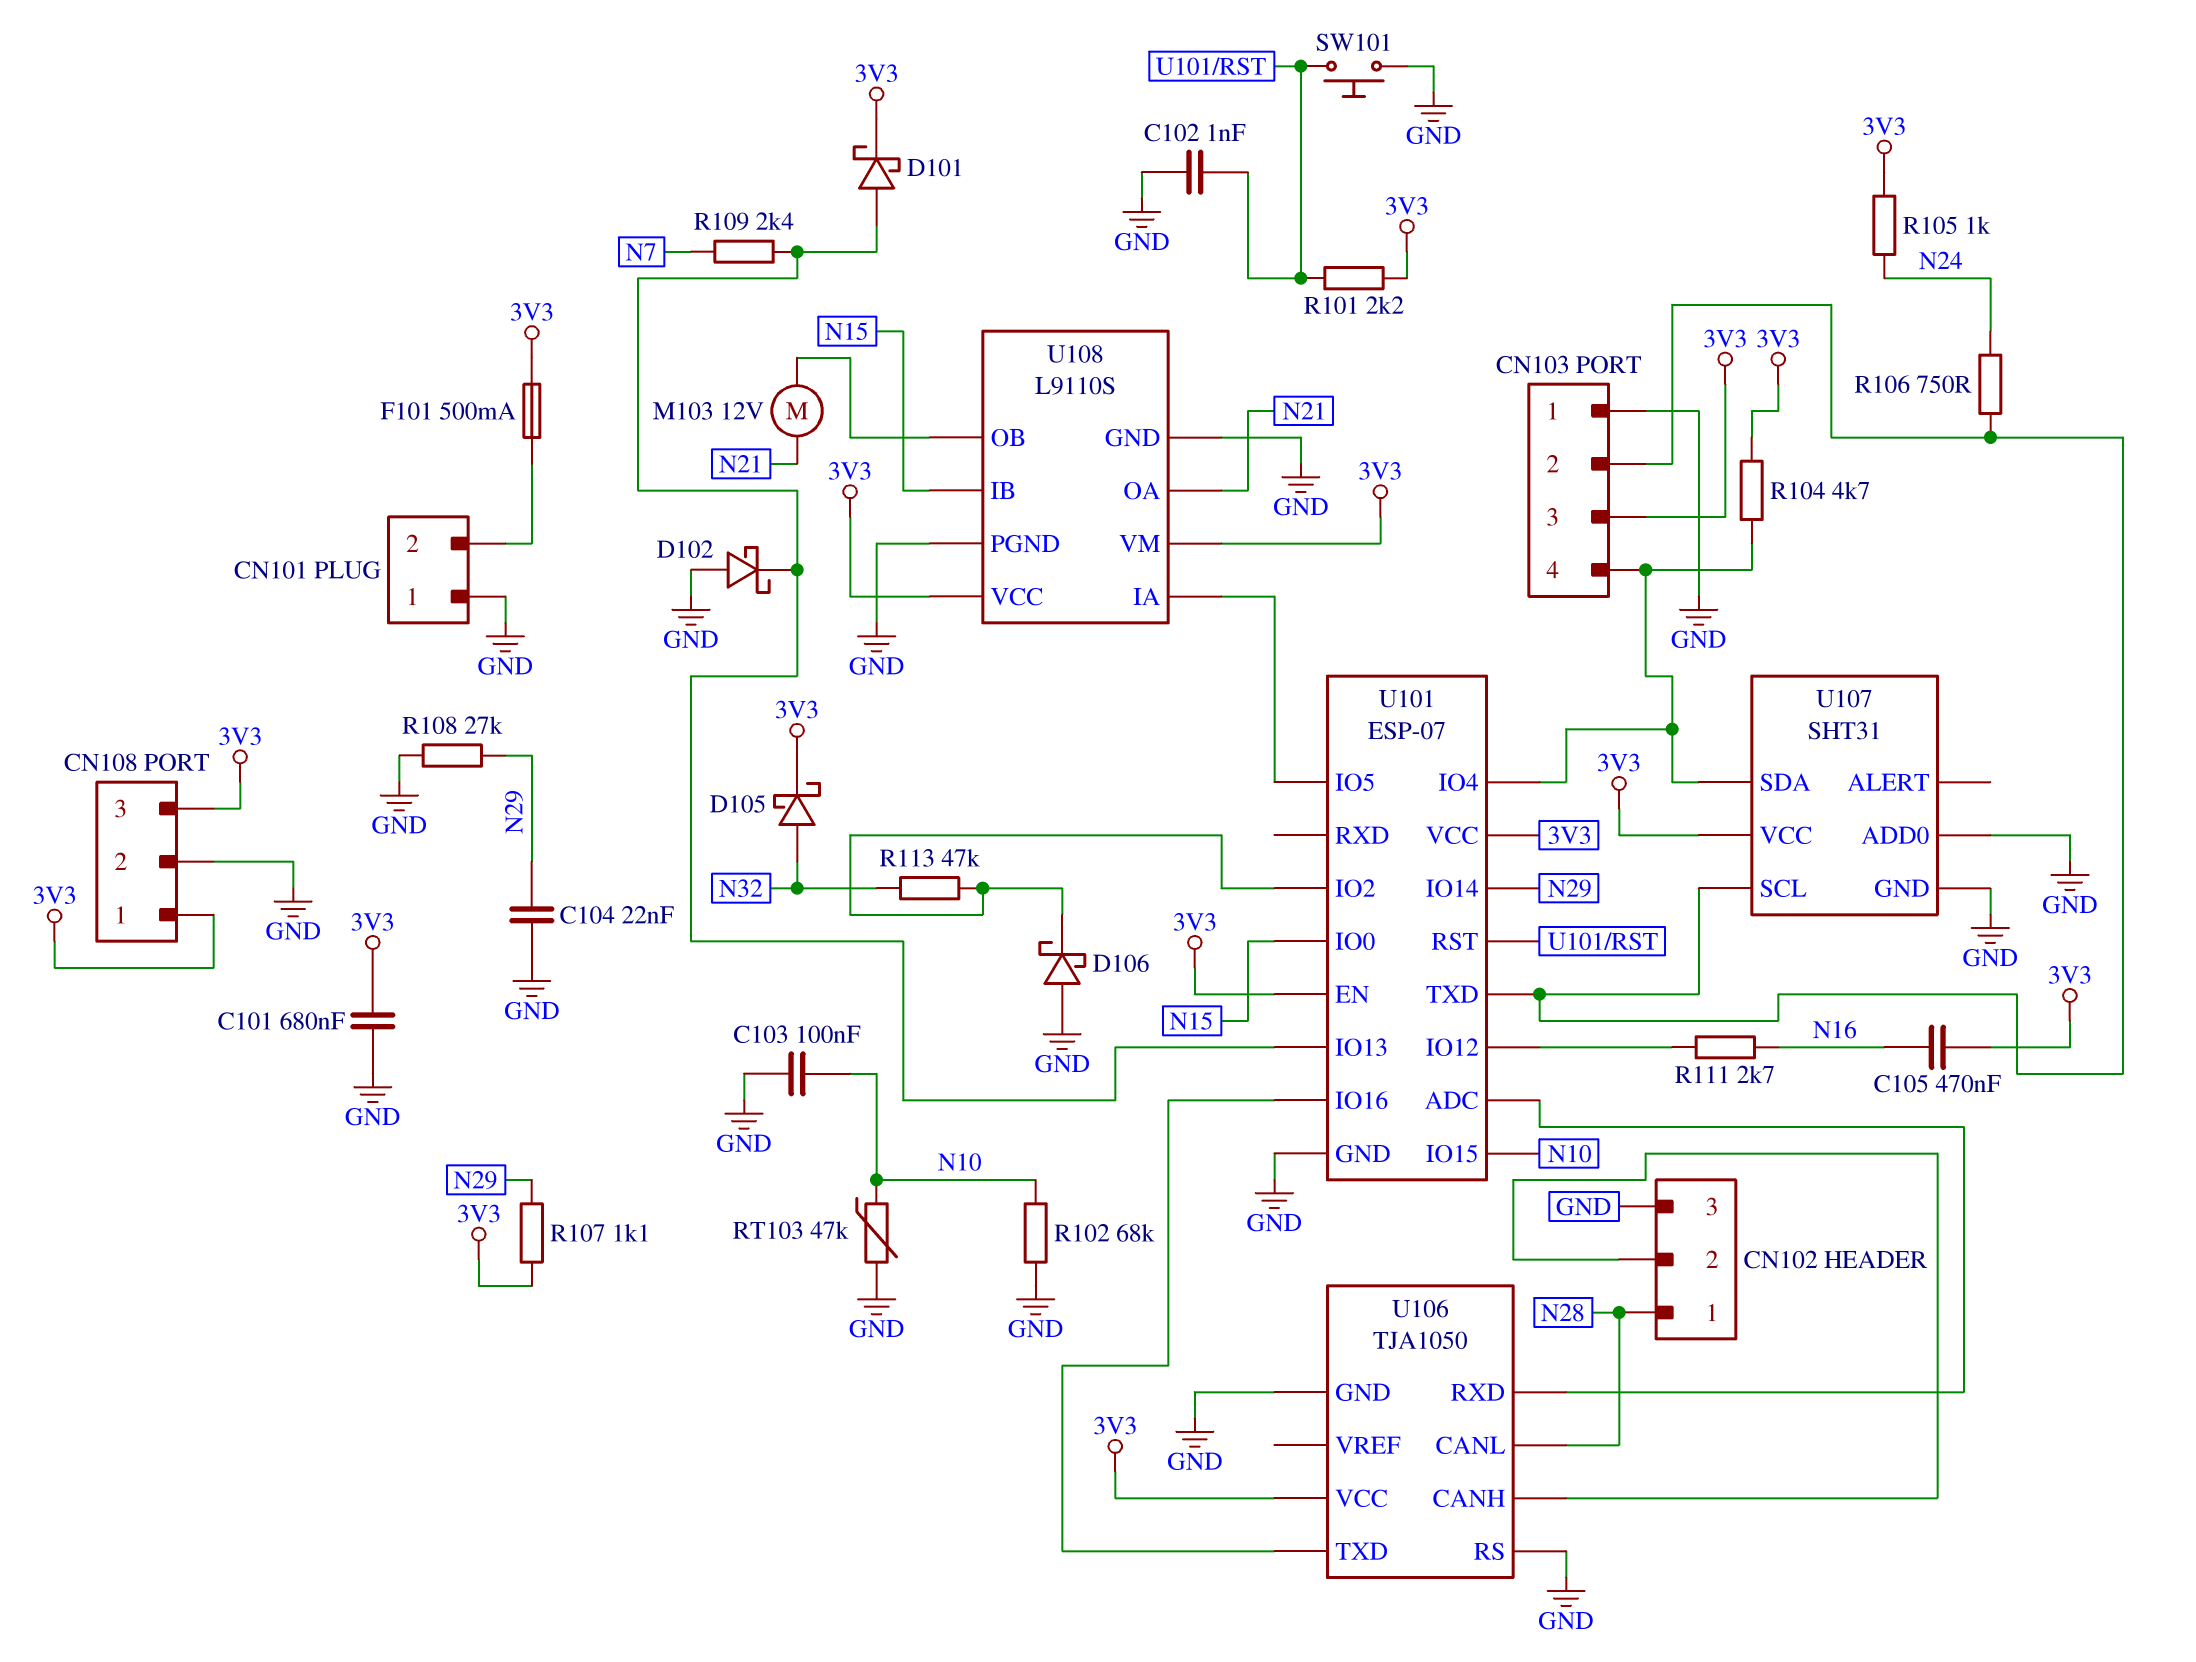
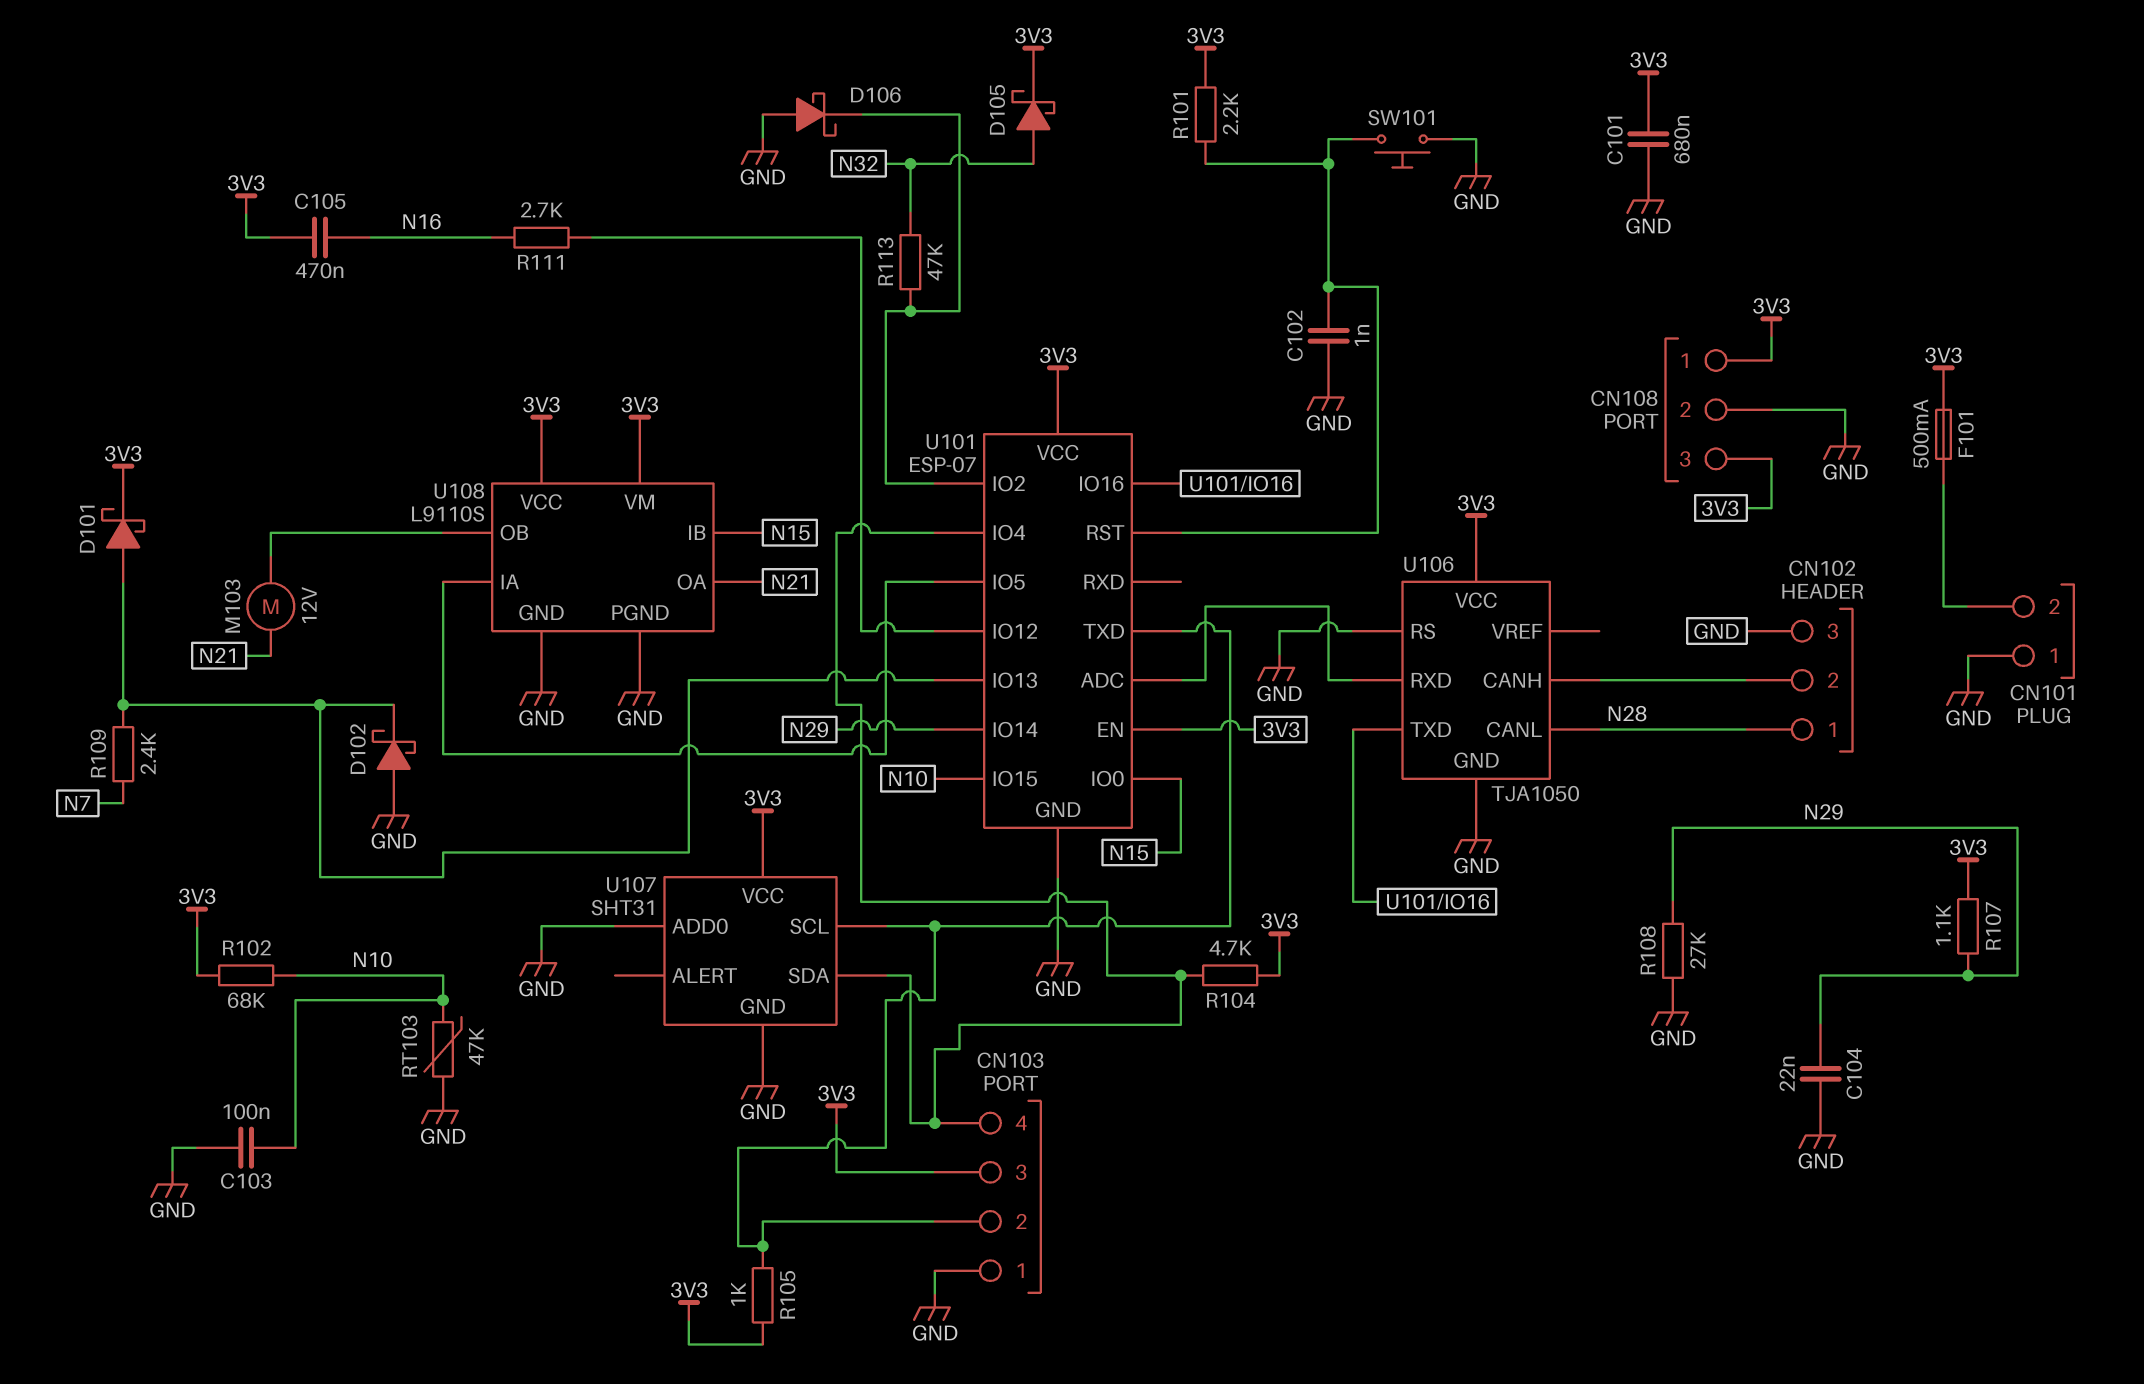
R102: 68k (GND, N10) -> 68k (3V3, N10)
R105: 1k (3V3, N24) -> 1k (3V3, CN103/2)
R106: 750 (CN103/2, N24) -> none

